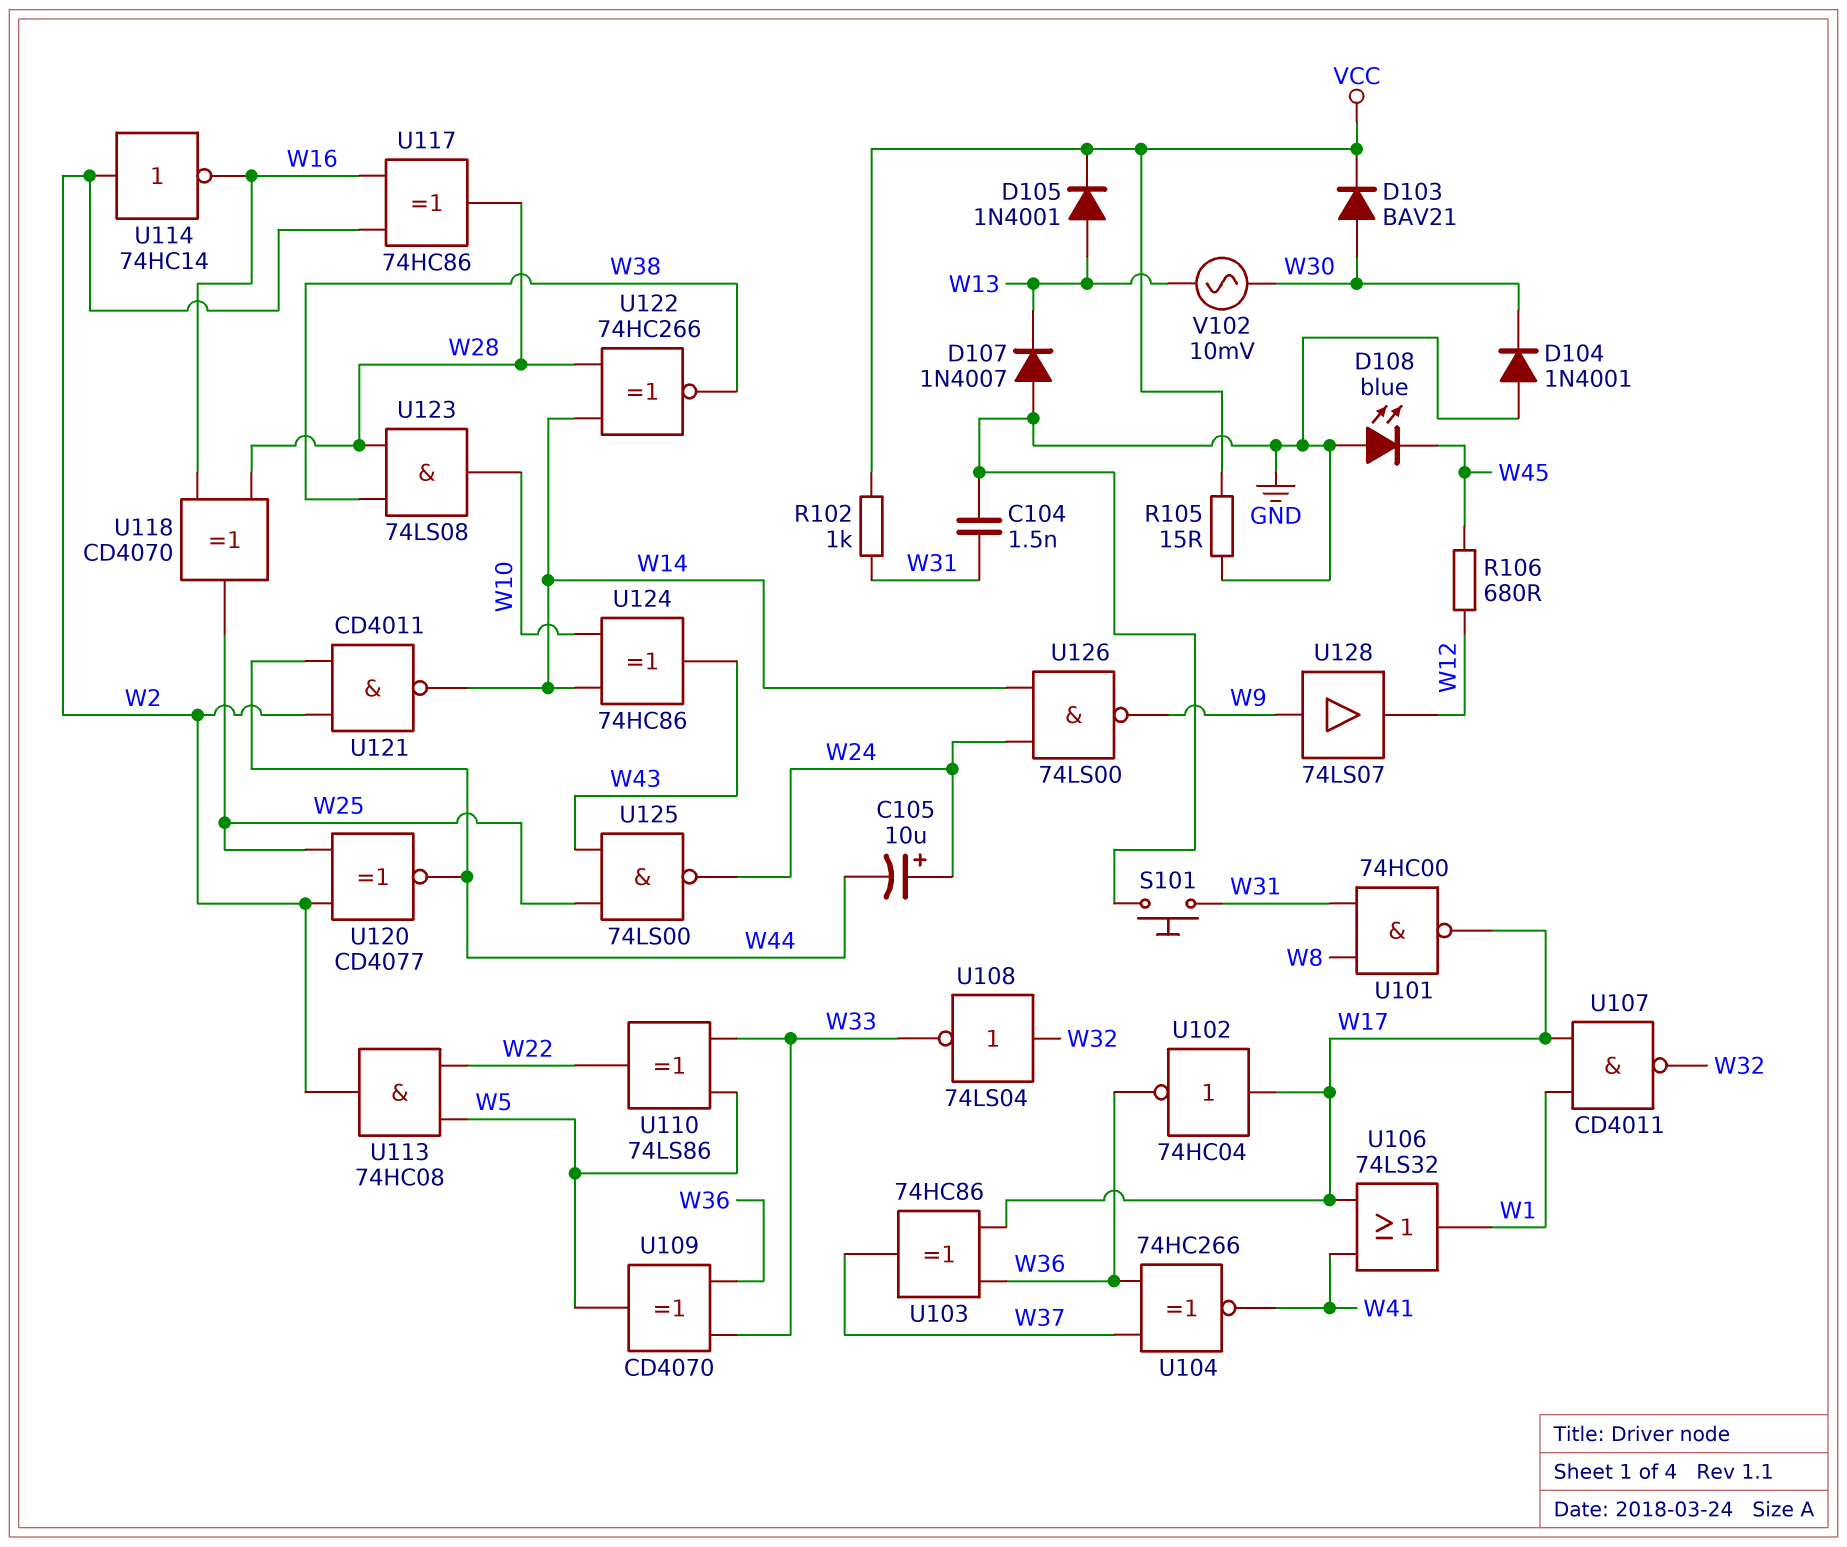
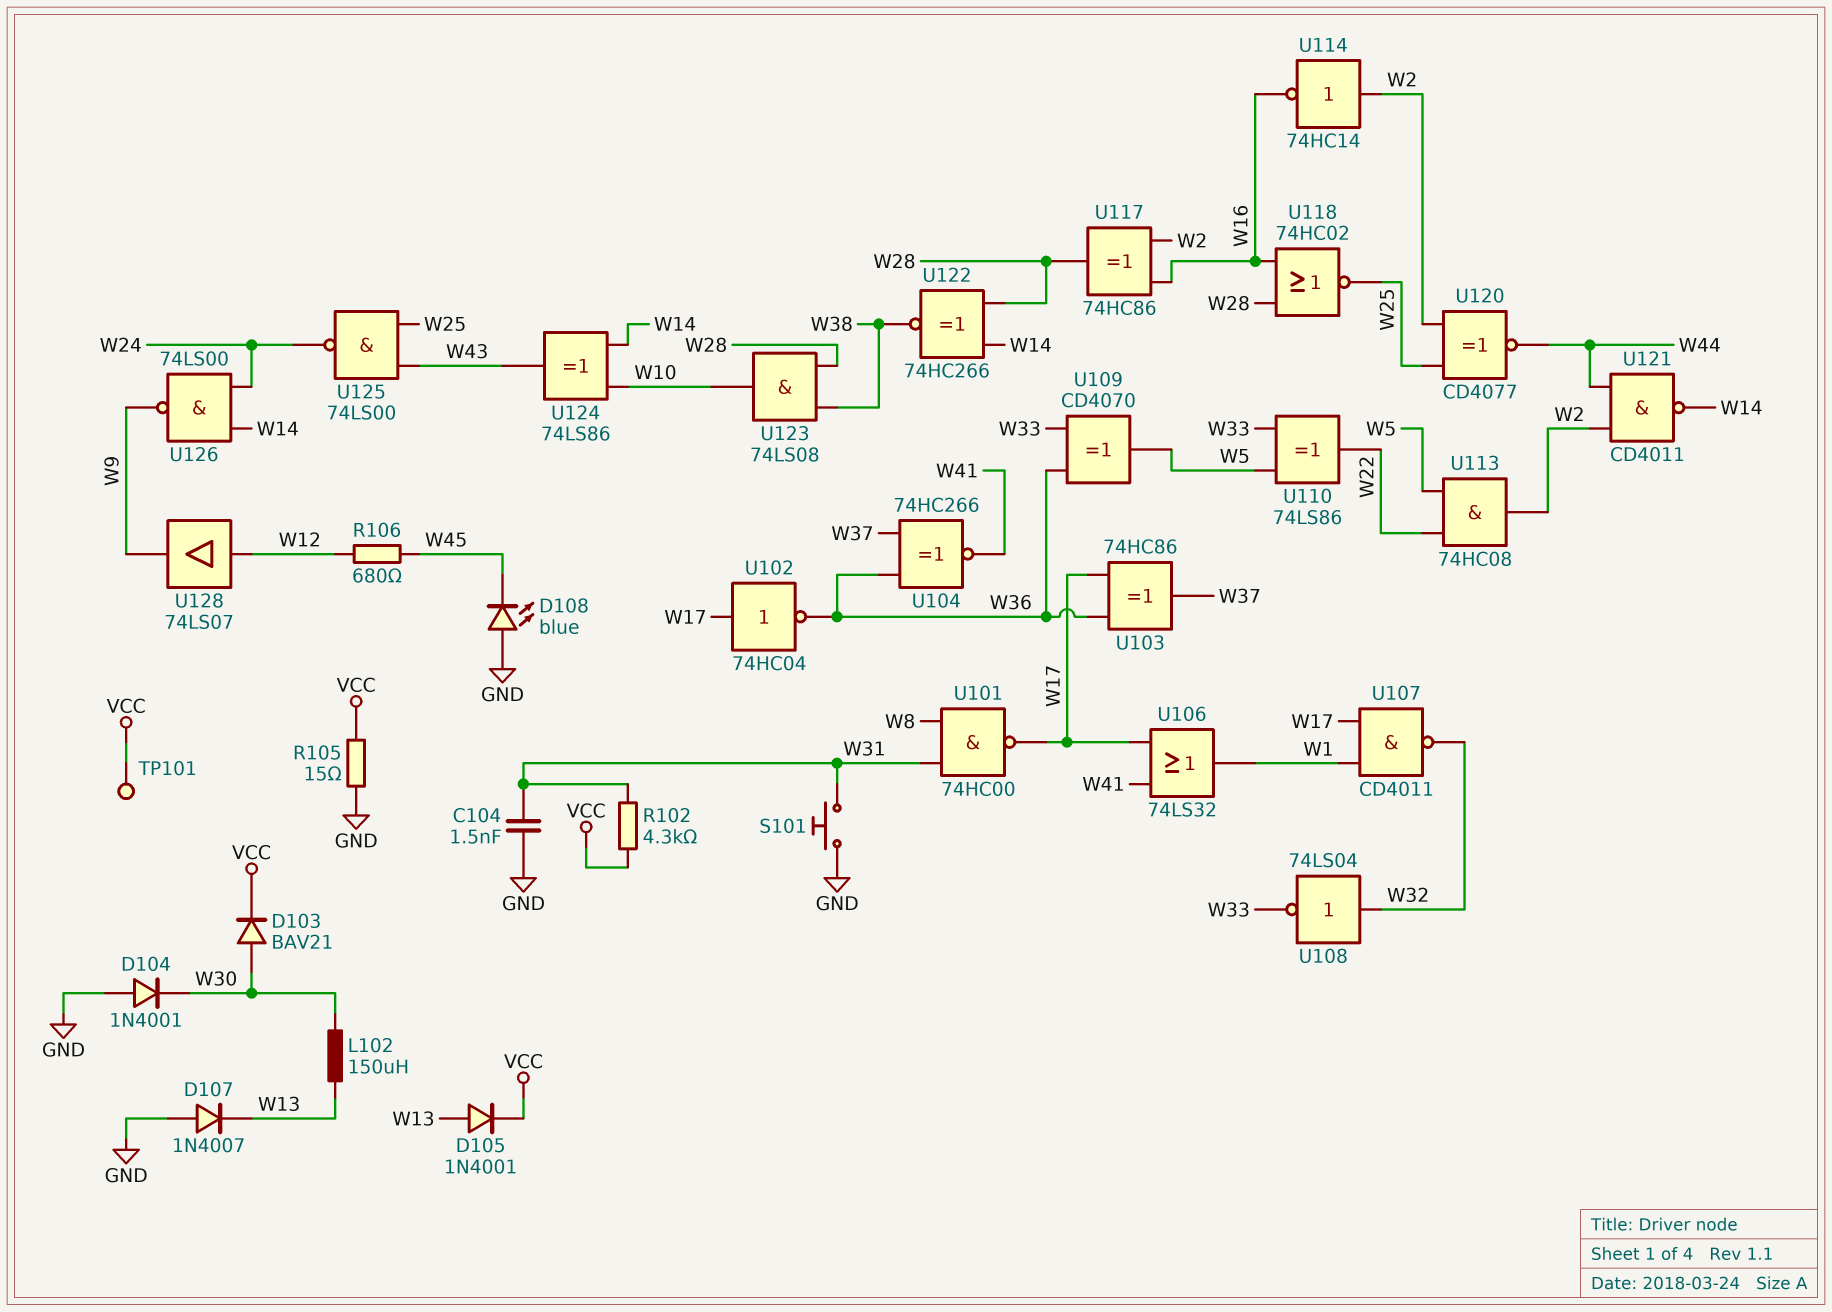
C105: 10uF (plus W24, minus W44) -> none
L102: none -> 150uH (W13, W30)
R102: 1k (VCC, W31) -> 4.3k (VCC, W31)
TP101: none -> test point (VCC)
U118: XOR CD4070 (in W16, in W28, out W25) -> NOR 74HC02 (in W16, in W28, out W25)
U124: XOR 74HC86 (in W10, in W14, out W43) -> XOR 74LS86 (in W10, in W14, out W43)
U128: buffer 74LS07 (in W9, out W12) -> buffer 74LS07 (in W12, out W9)
V102: AC 10mV (W13, W30) -> none

